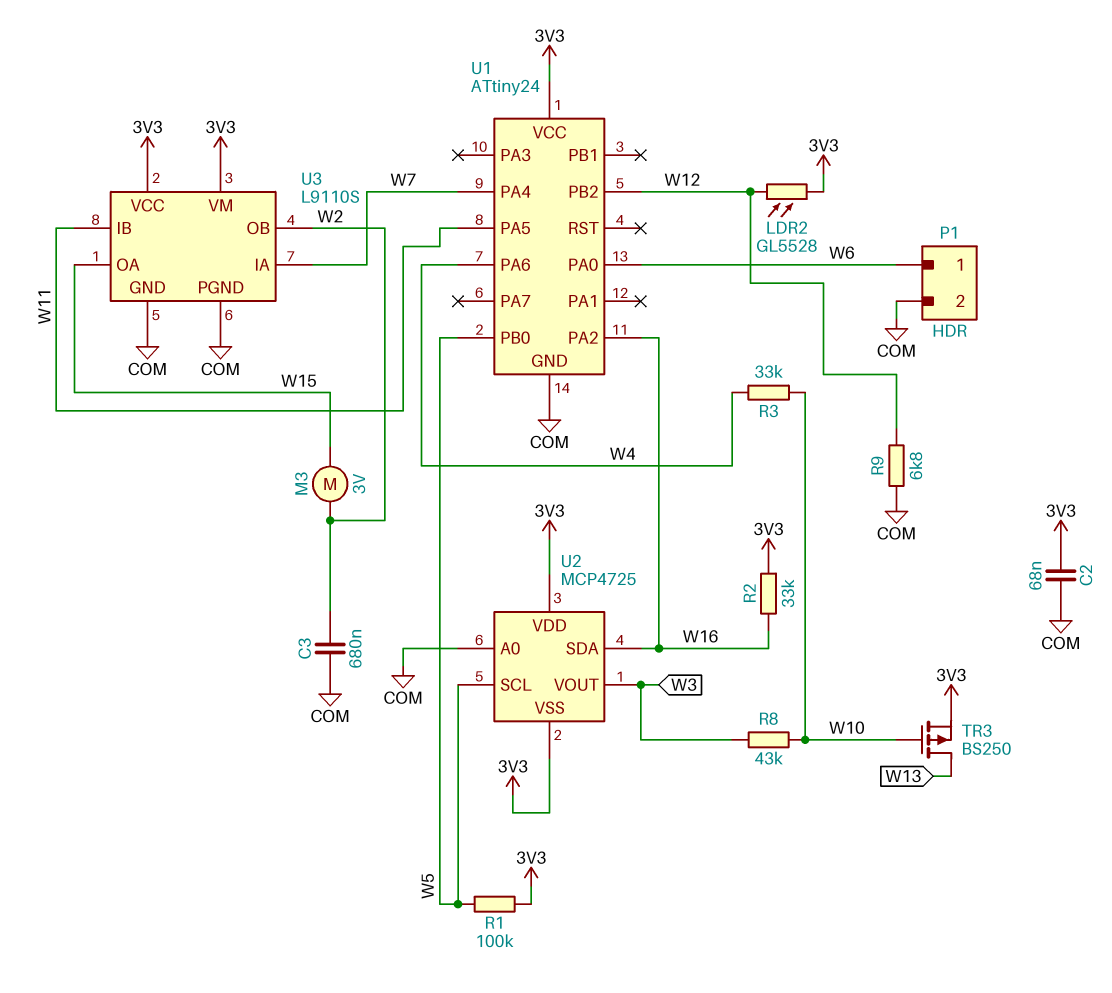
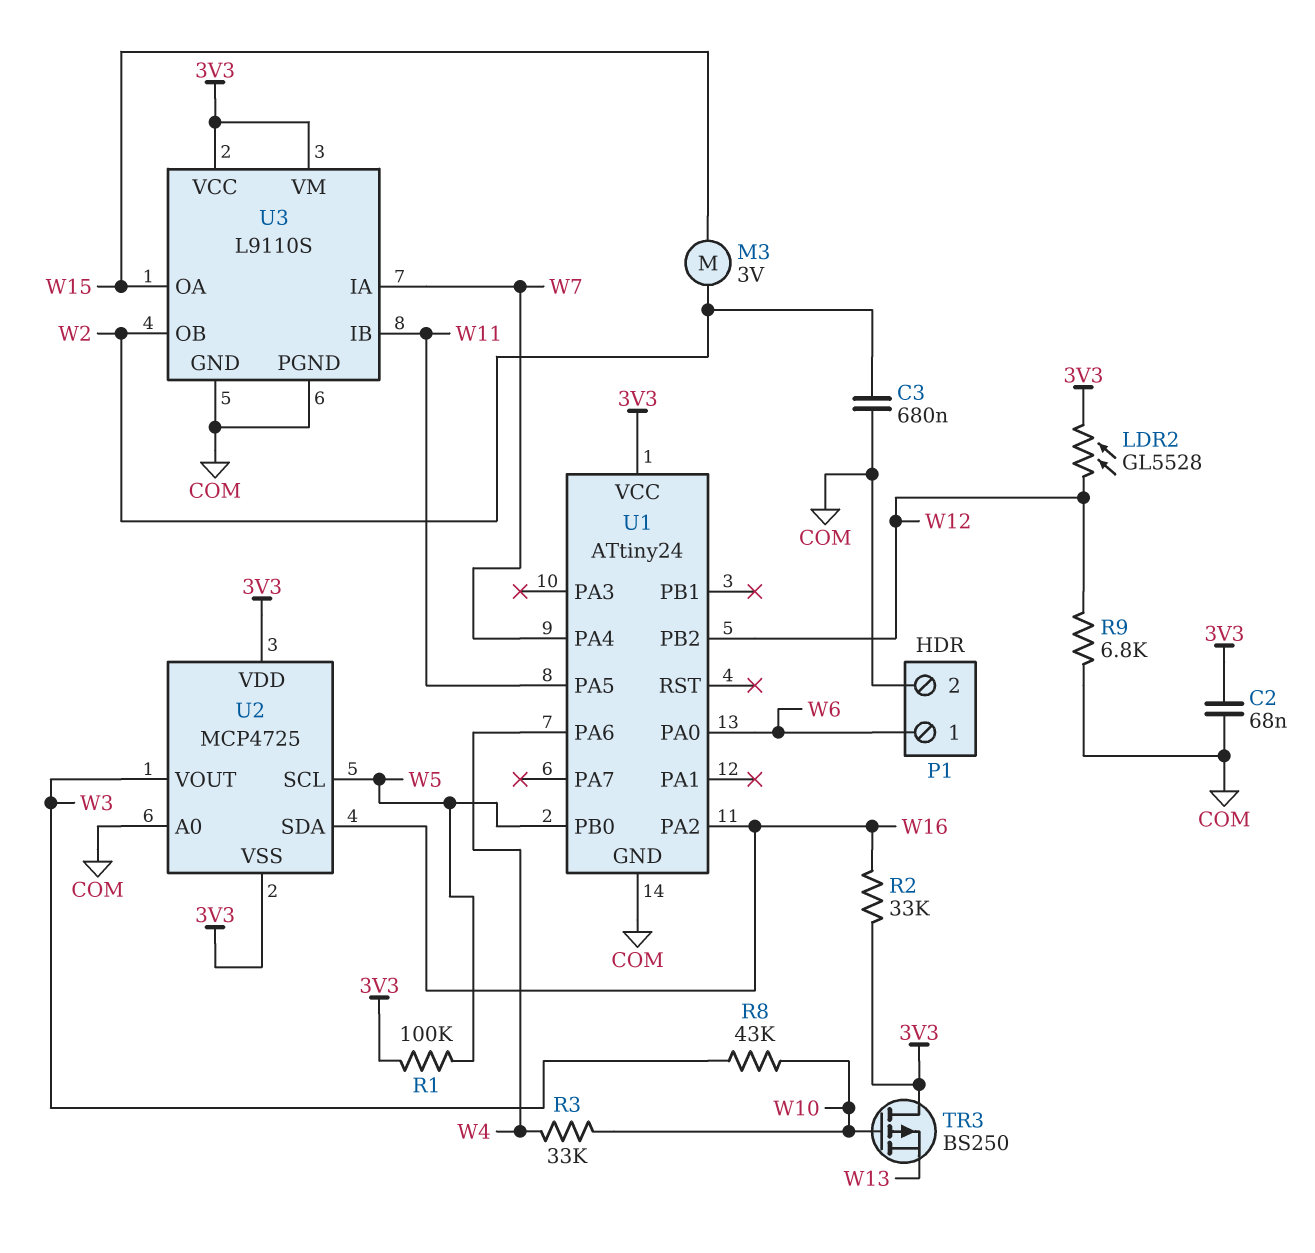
TR3: PMOS BS250 (G W10, D W13, S 3V3) -> PMOS BS250 (G W10, D 3V3, S W13)

